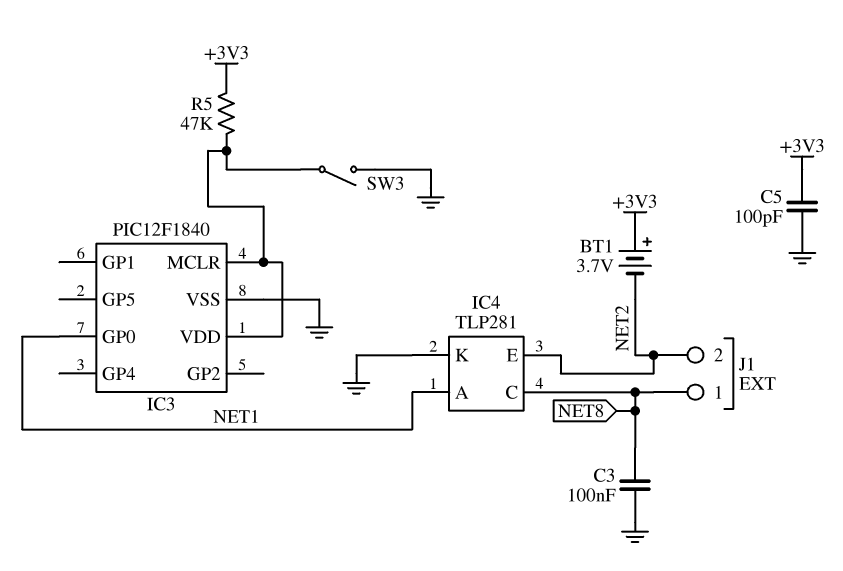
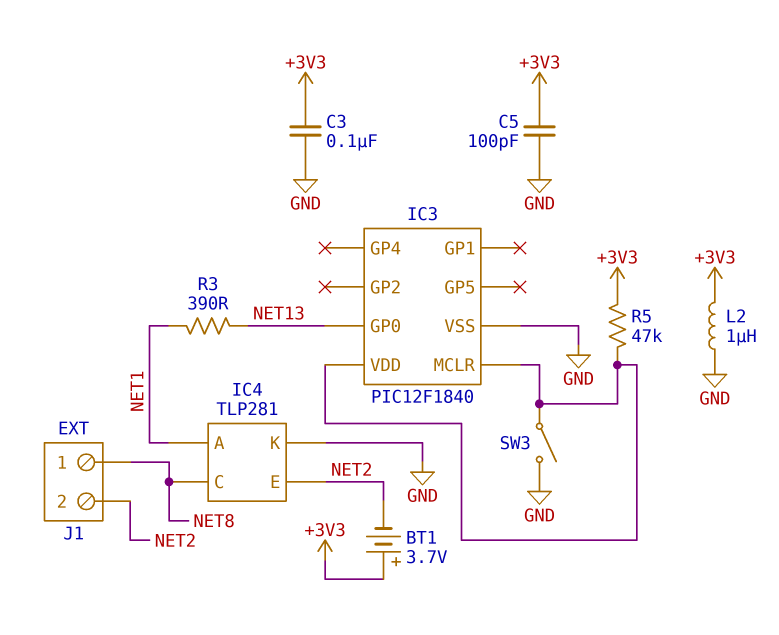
C3: 100nF (GND, NET8) -> 100nF (+3V3, GND)
IC3 pin GP0: NET1 -> NET13
L2: none -> 1uH (+3V3, GND)
R3: none -> 390 (NET1, NET13)

